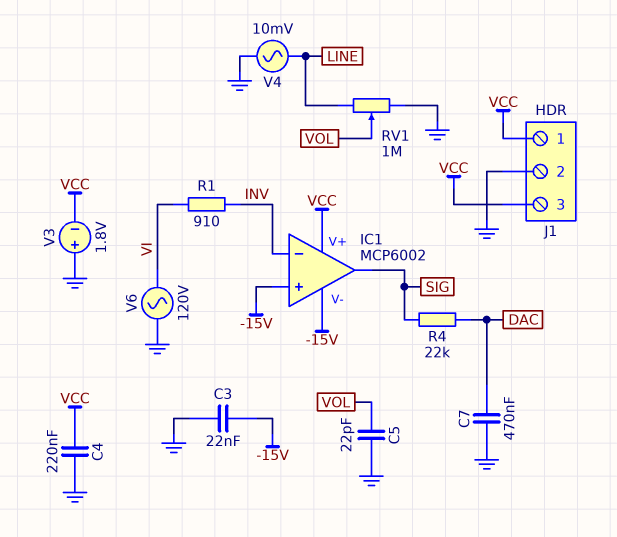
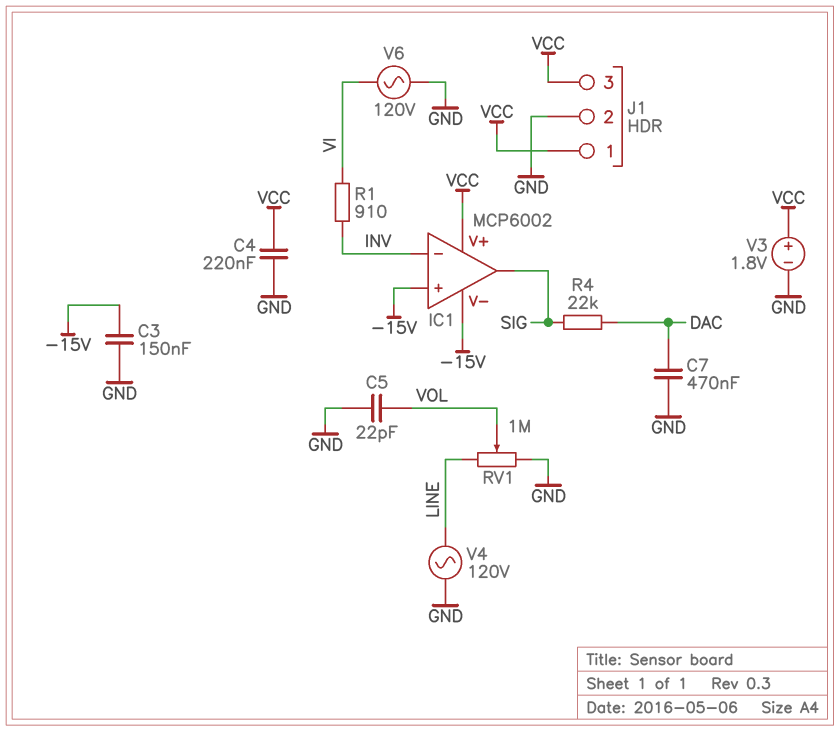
C3: 22nF (-15V, GND) -> 150nF (-15V, GND)
V3: 1.8V (plus GND, minus VCC) -> 1.8V (plus VCC, minus GND)
V4: AC 10mV (GND, LINE) -> AC 120V (GND, LINE)

